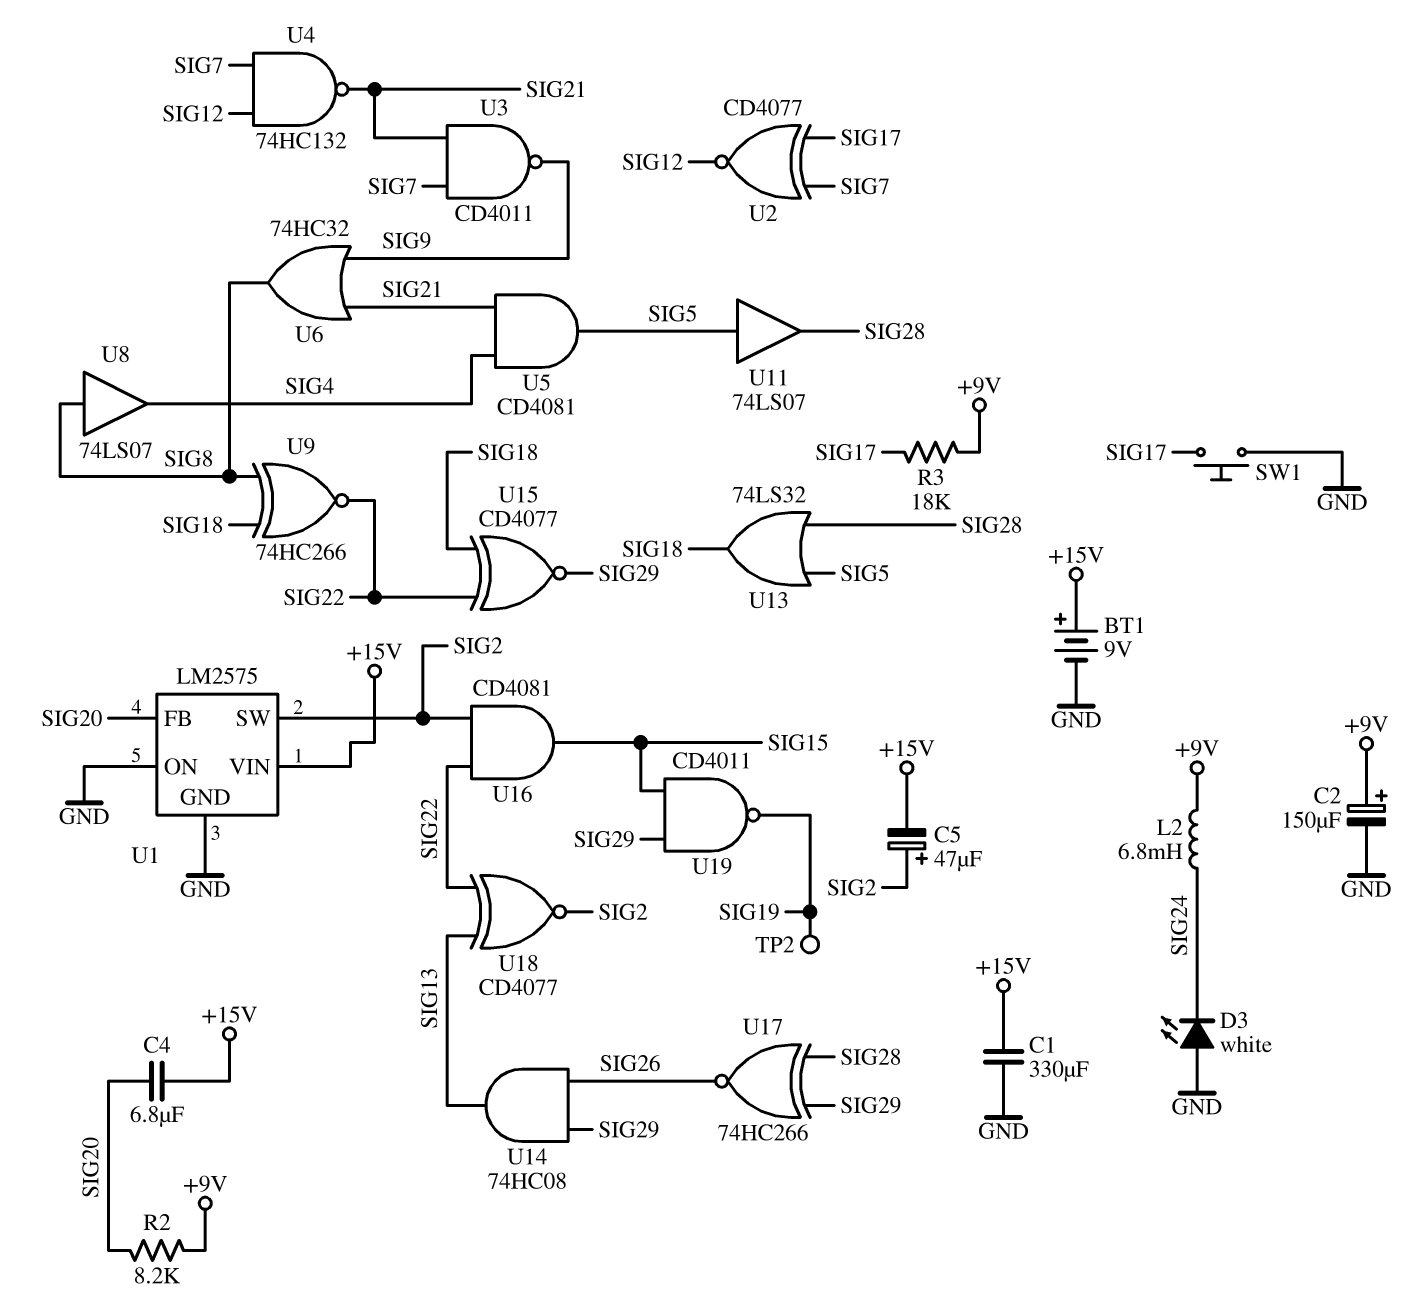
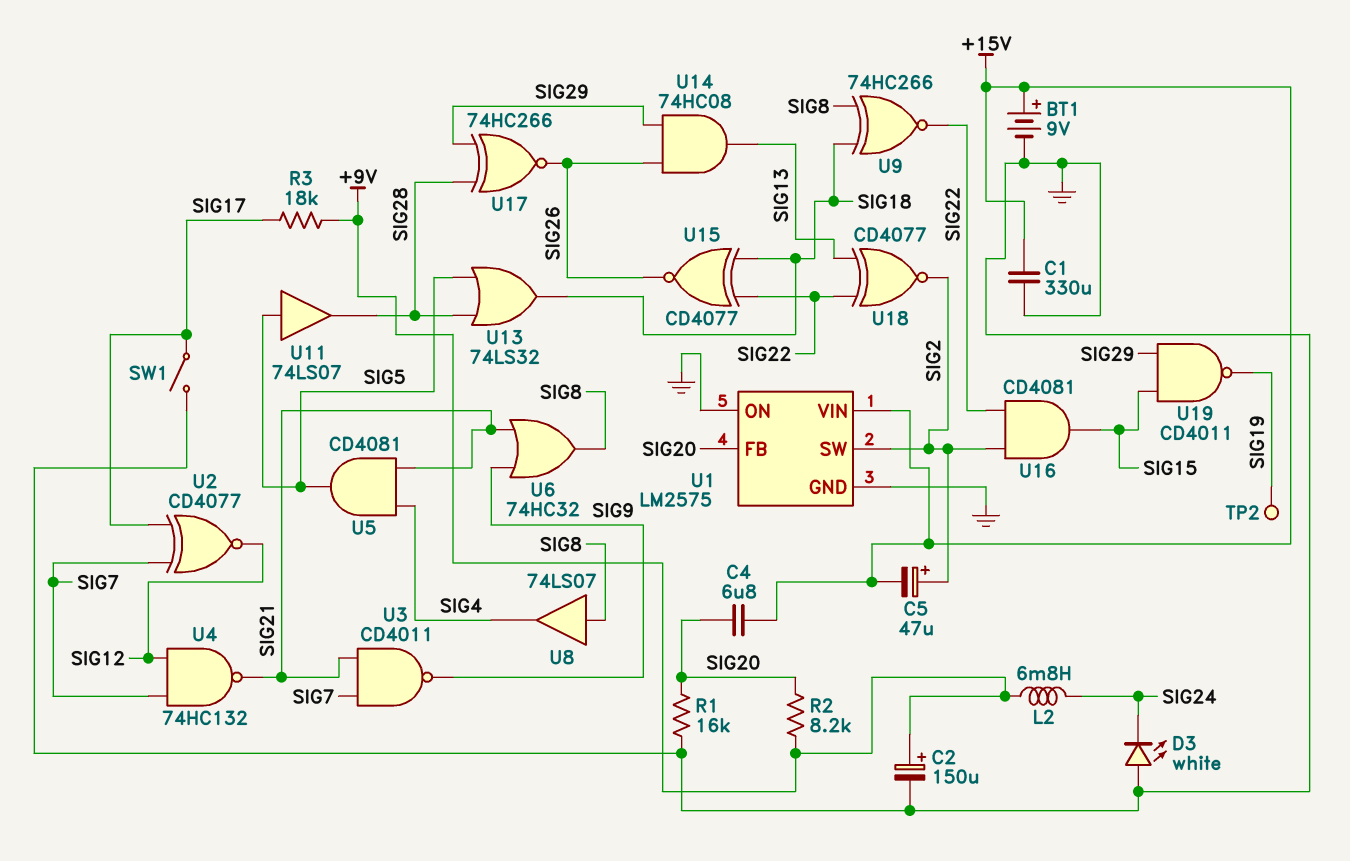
R1: none -> 16k (GND, SIG20)
SW1: button (GND, SIG17) -> switch (GND, SIG17)
U15: XNOR CD4077 (in SIG18, in SIG22, out SIG29) -> XNOR CD4077 (in SIG18, in SIG22, out SIG26)

